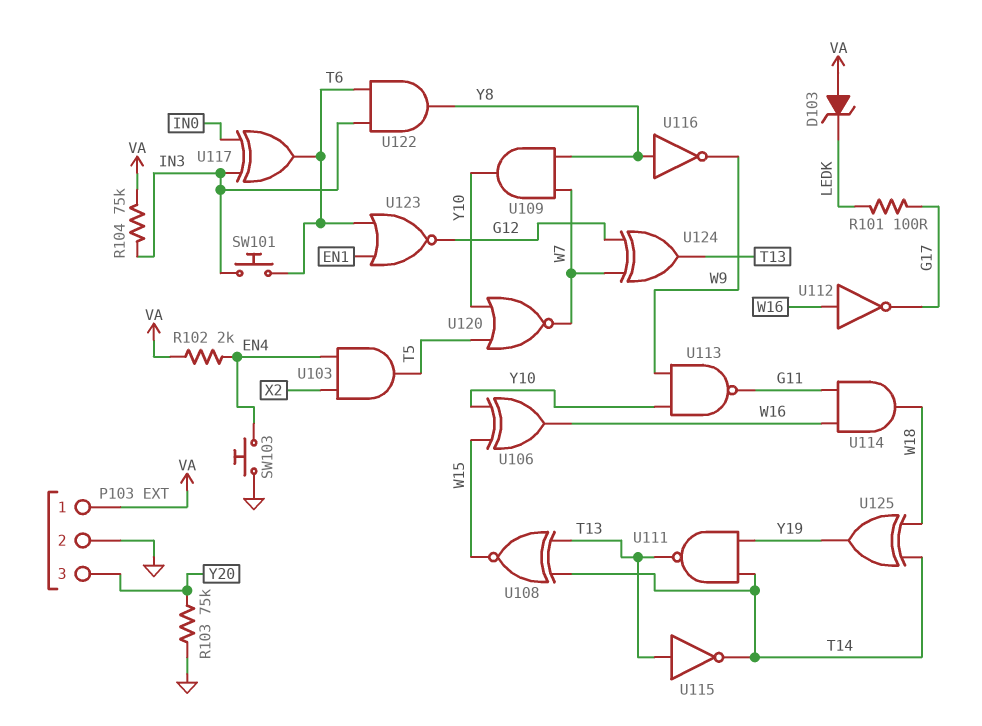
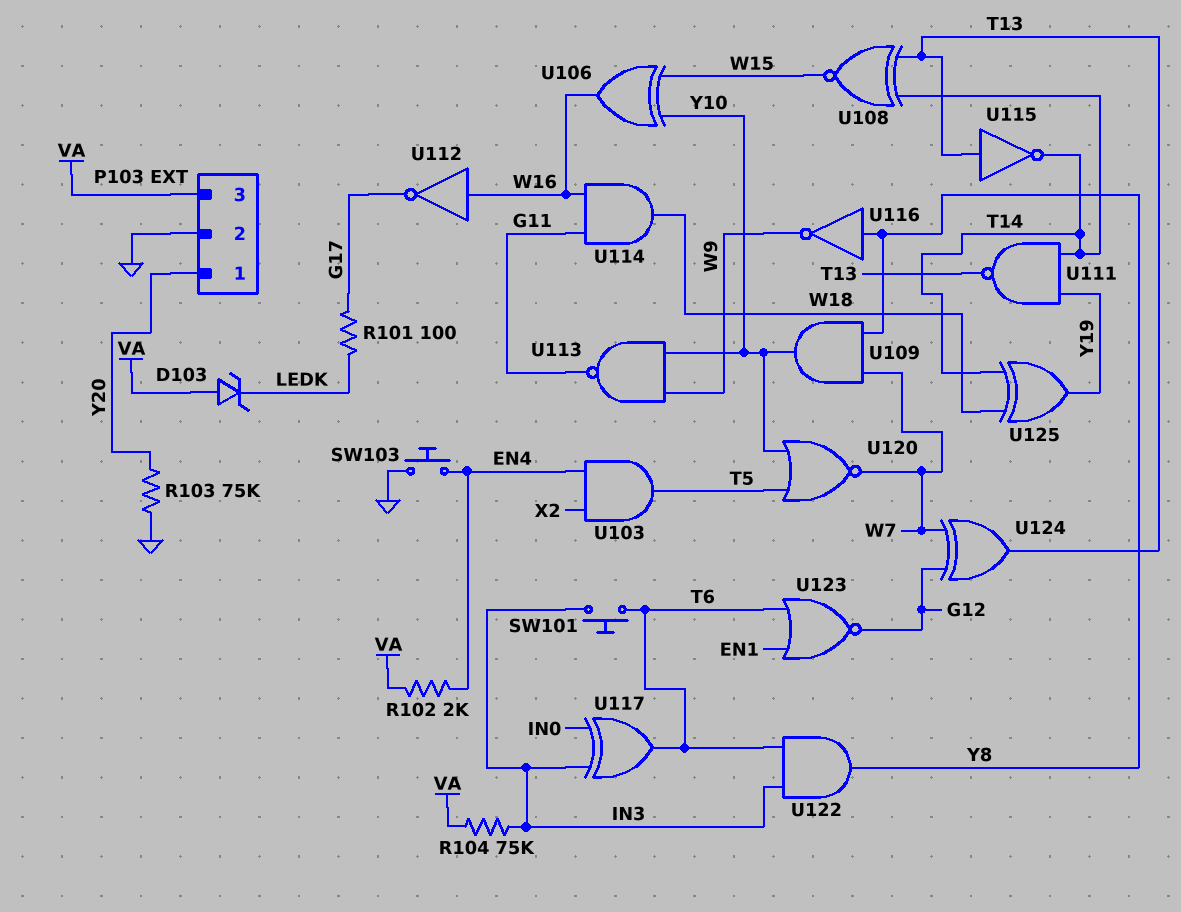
P103 pin 1: VA -> Y20
P103 pin 3: Y20 -> VA

